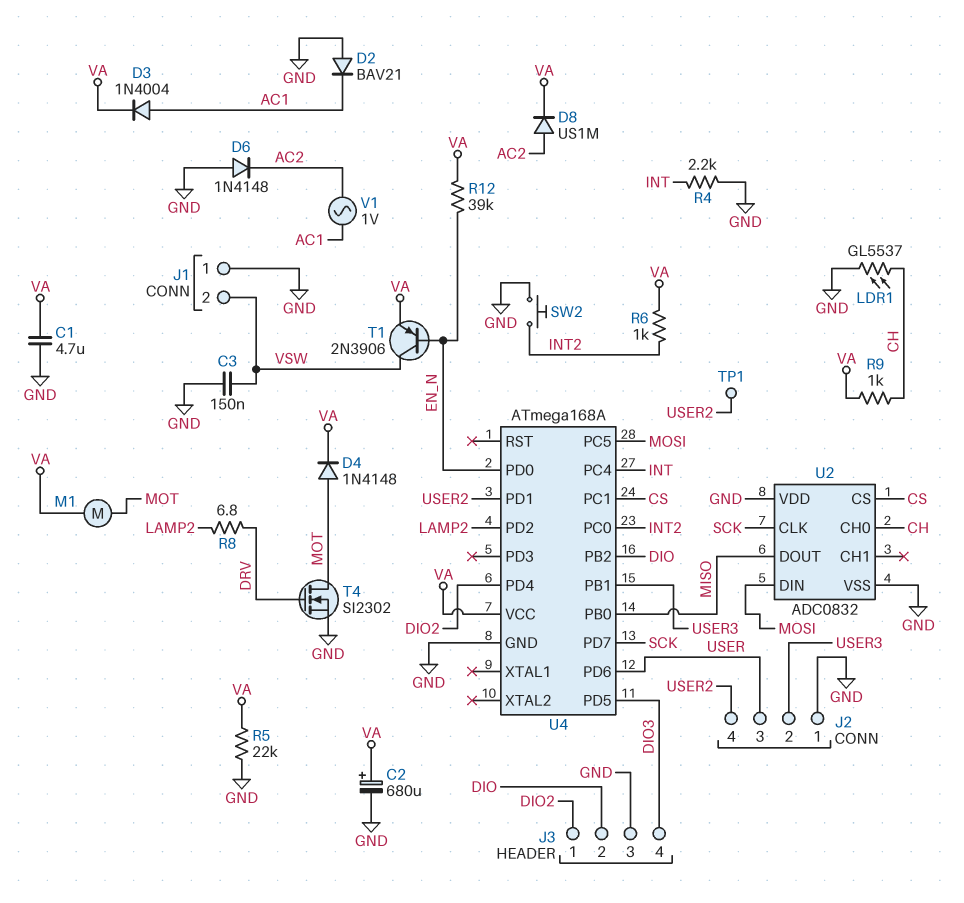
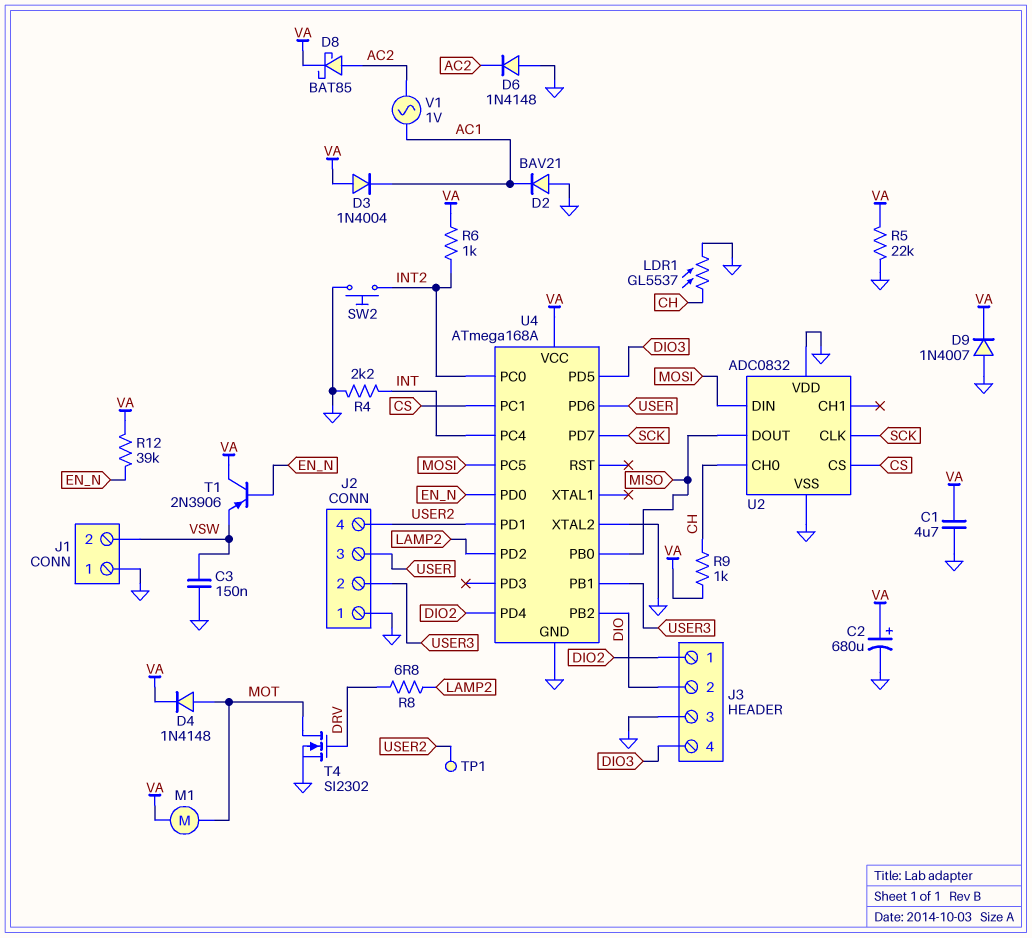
D3: diode 1N4004 (A AC1, K VA) -> diode 1N4004 (A VA, K AC1)
D8: diode US1M (A AC2, K VA) -> schottky BAT85 (A AC2, K VA)
D9: none -> diode 1N4007 (A GND, K VA)
T1: PNP 2N3906 (B EN_N, C VSW, E VA) -> PNP 2N3906 (B EN_N, C VA, E VSW)
U4 pin XTAL2: none -> GND

